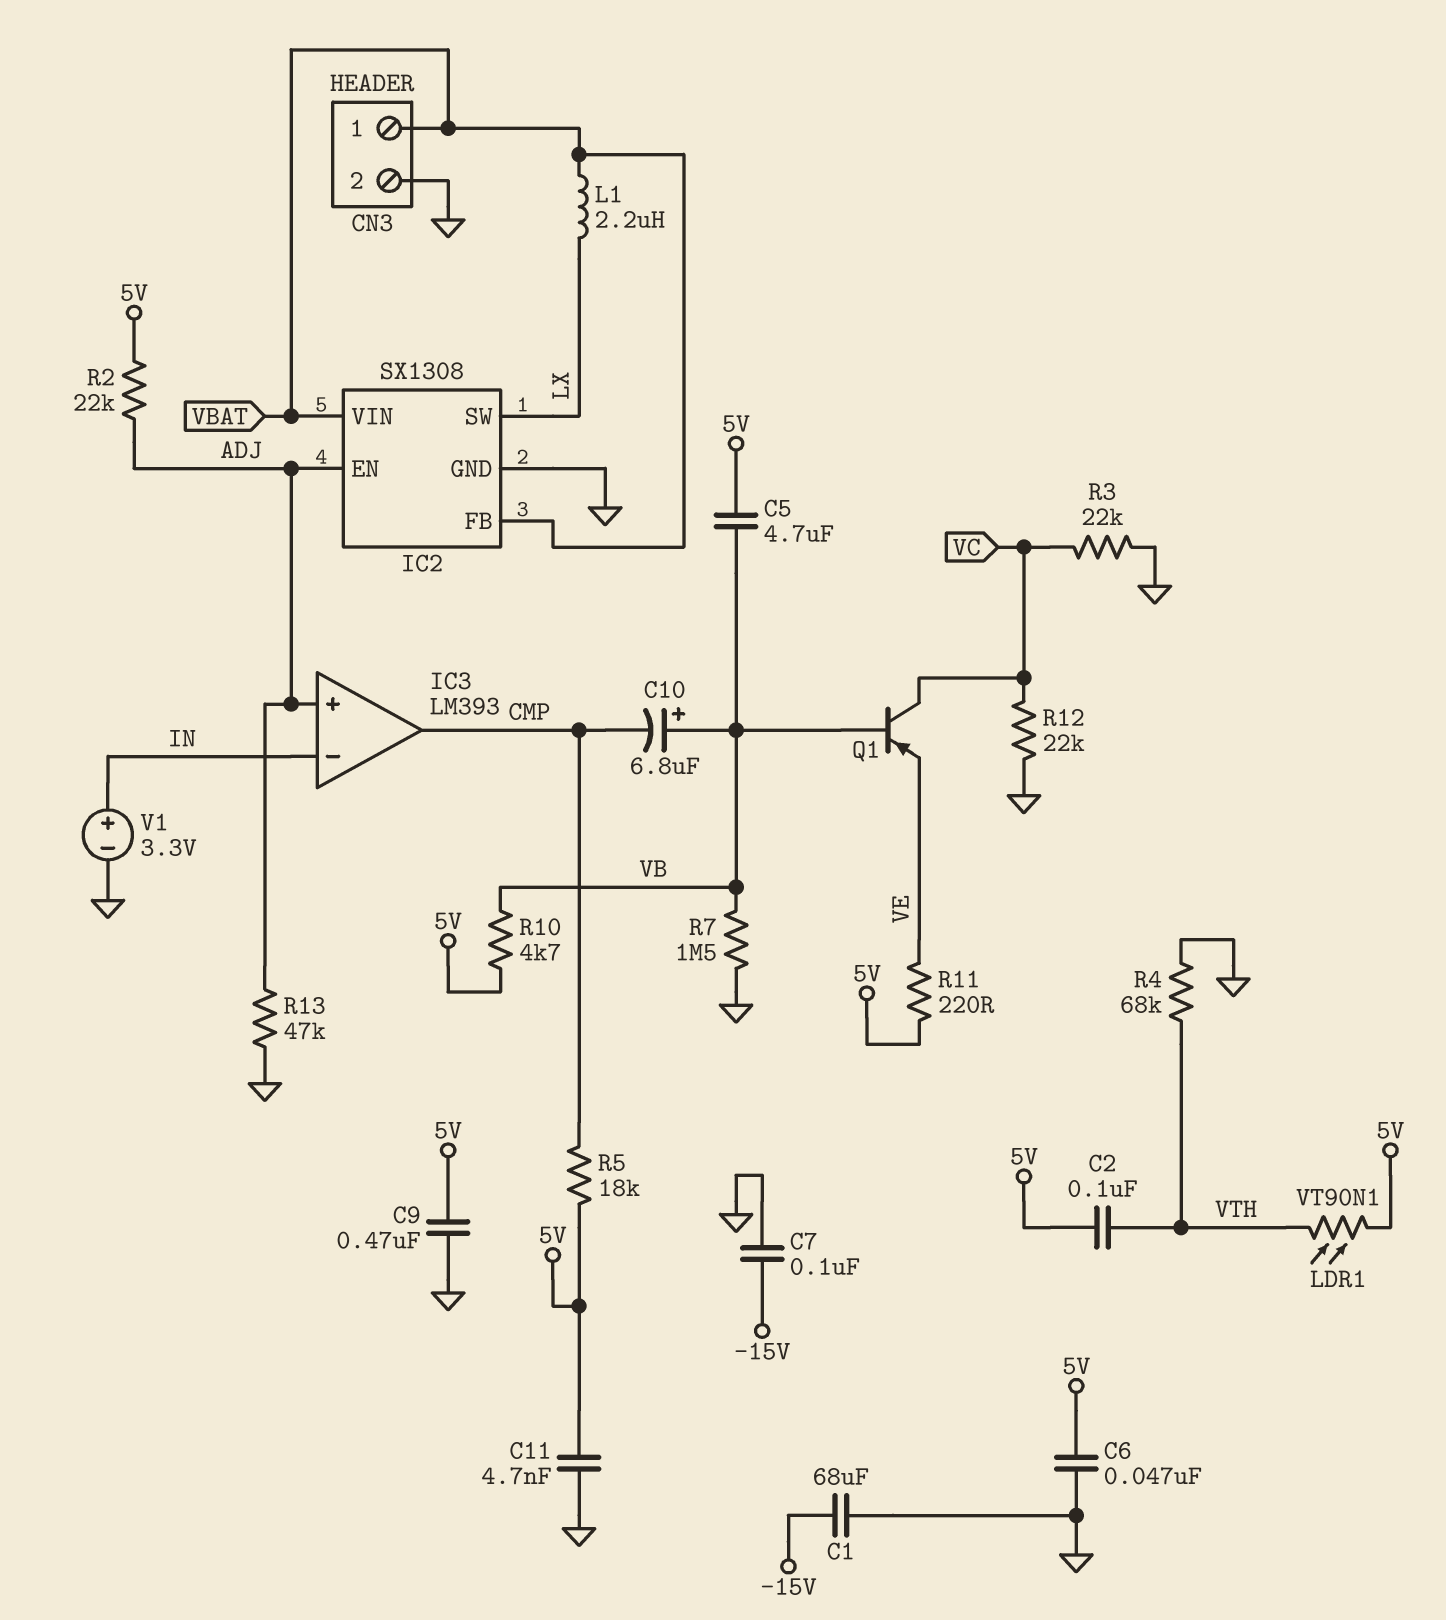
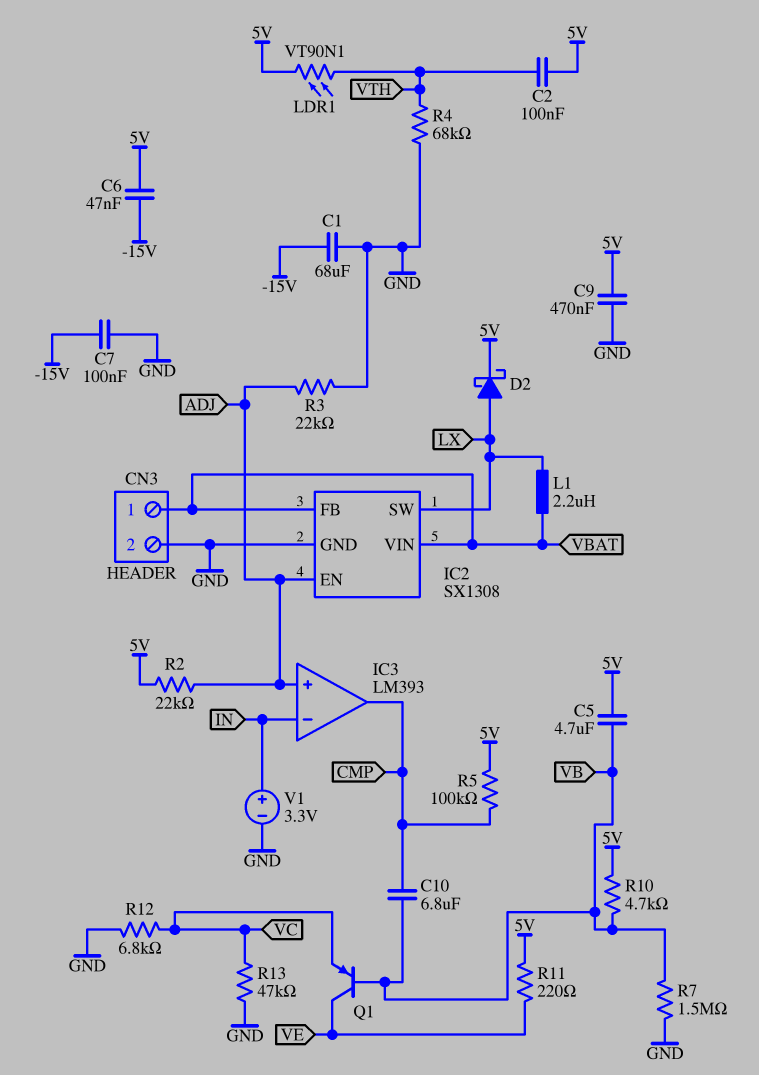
C6: 47nF (5V, GND) -> 47nF (-15V, 5V)
C10: 6.8uF (plus VB, minus CMP) -> 6.8uF (CMP, VB)
C11: 4.7nF (5V, GND) -> none
D2: none -> schottky (A LX, K 5V)
Q1: PNP (B VB, C VC, E VE) -> PNP (B VB, C VE, E VC)
R3: 22k (GND, VC) -> 22k (ADJ, GND)
R5: 18k (5V, CMP) -> 100k (5V, CMP)
R12: 22k (GND, VC) -> 6.8k (GND, VC)
R13: 47k (ADJ, GND) -> 47k (GND, VC)

